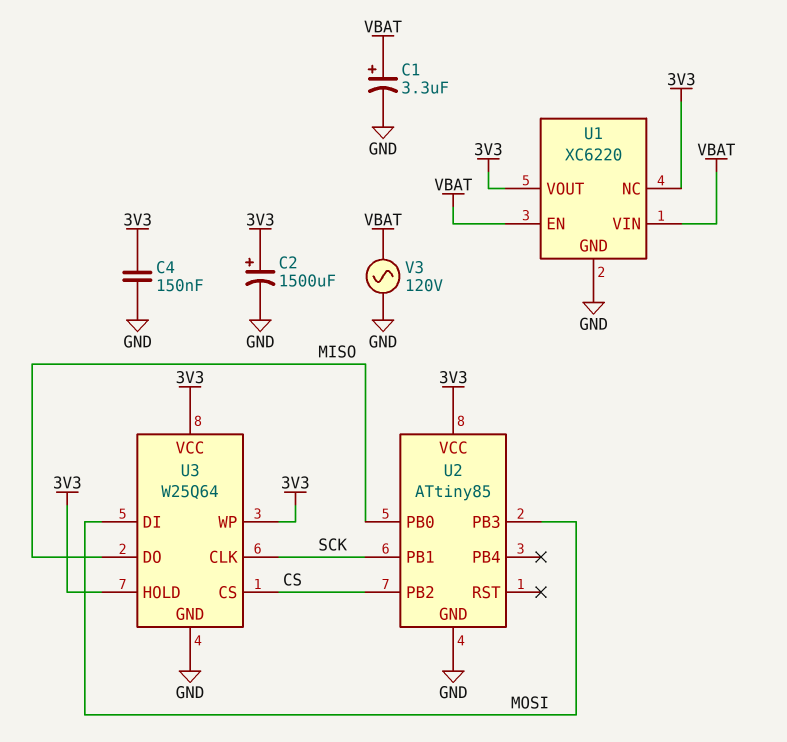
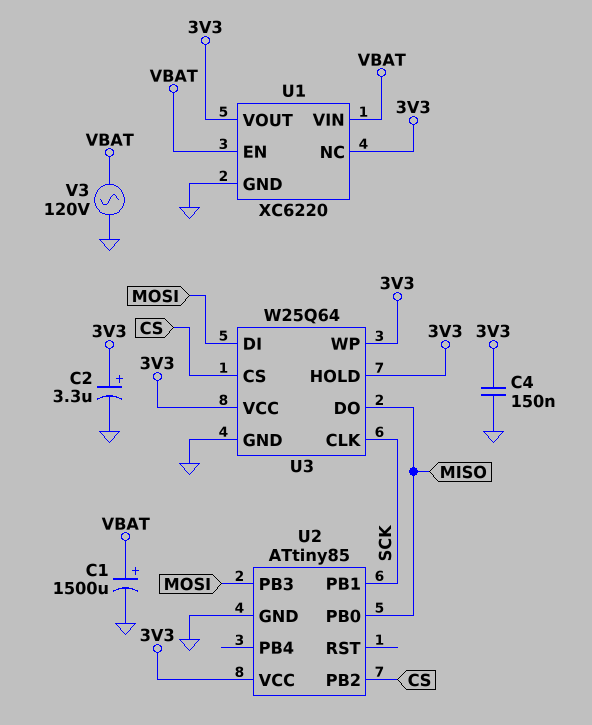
C1: 3.3uF (plus VBAT, minus GND) -> 1500uF (plus VBAT, minus GND)
C2: 1500uF (plus 3V3, minus GND) -> 3.3uF (plus 3V3, minus GND)

